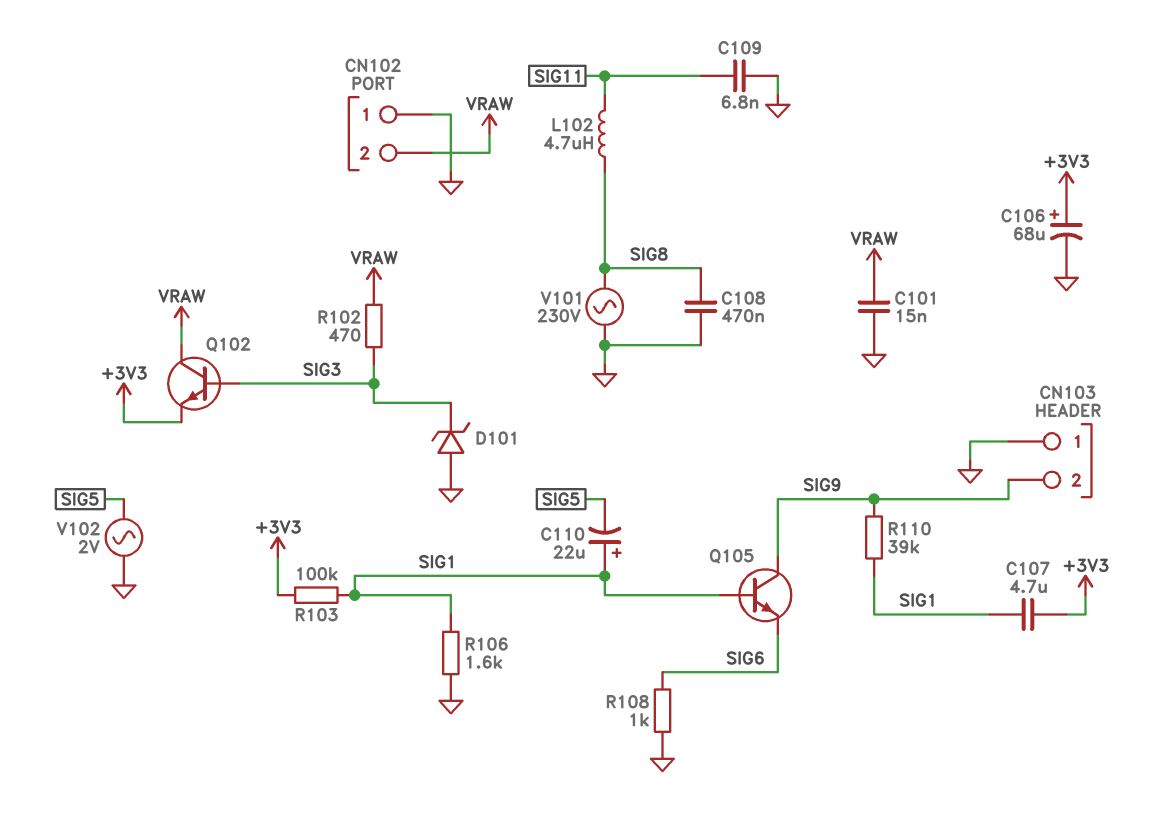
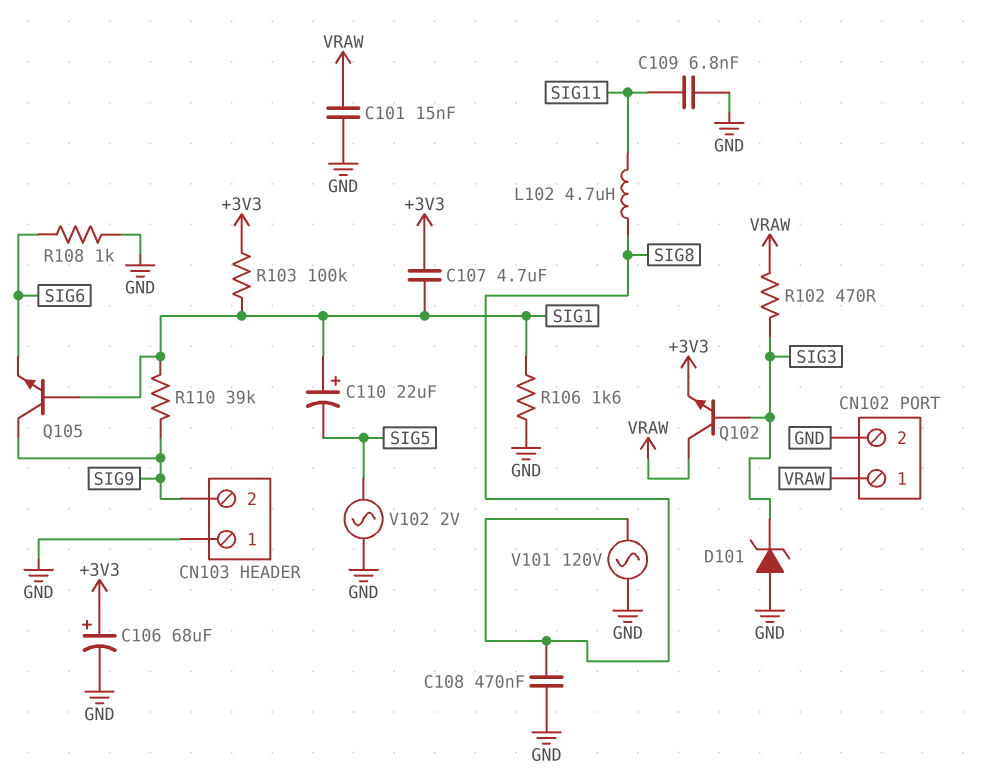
CN102 pin 1: GND -> VRAW
CN102 pin 2: VRAW -> GND
V101: AC 230V (GND, SIG8) -> AC 120V (GND, SIG8)

